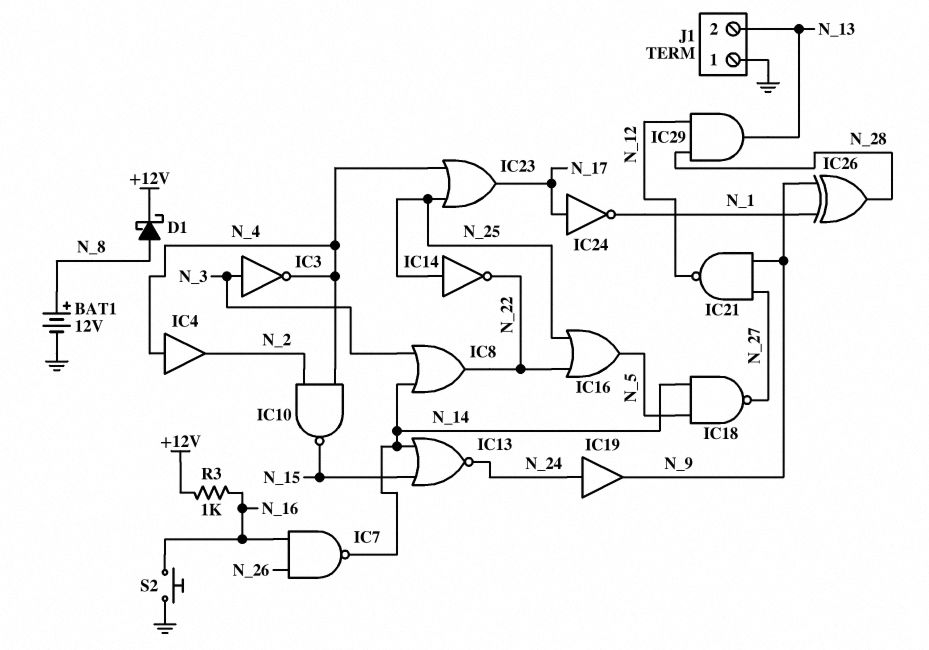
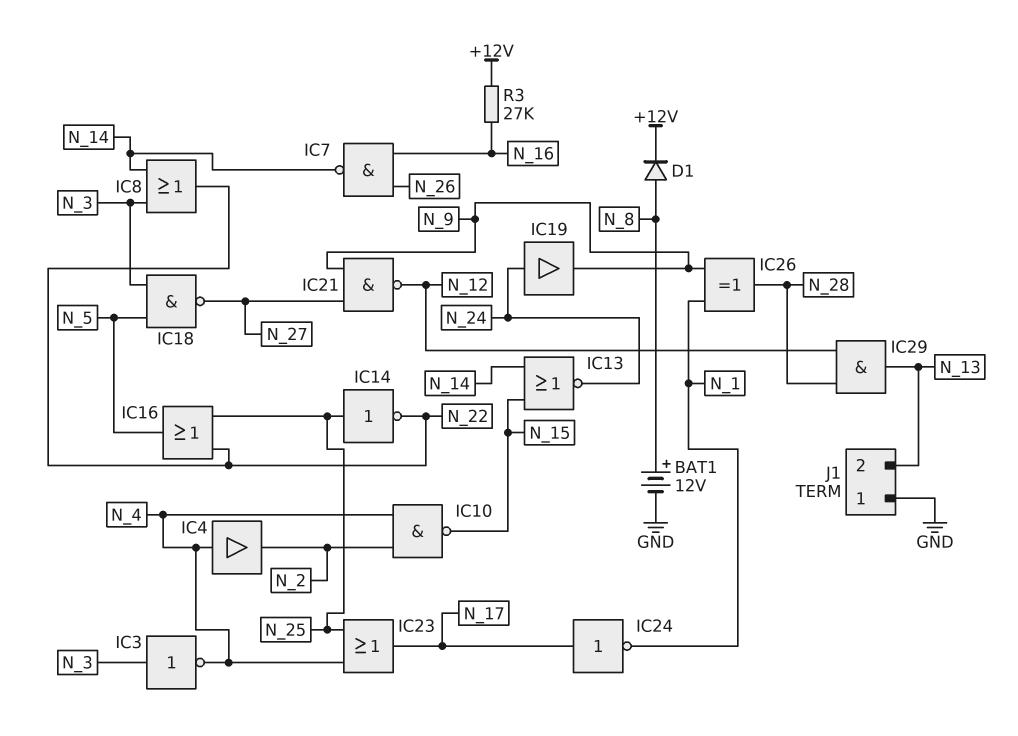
D1: schottky (A N_8, K +12V) -> diode (A N_8, K +12V)
IC18: NAND (in N_5, in N_14, out N_27) -> NAND (in N_3, in N_5, out N_27)
R3: 1k (+12V, N_16) -> 27k (+12V, N_16)
S2: button (GND, N_16) -> none

